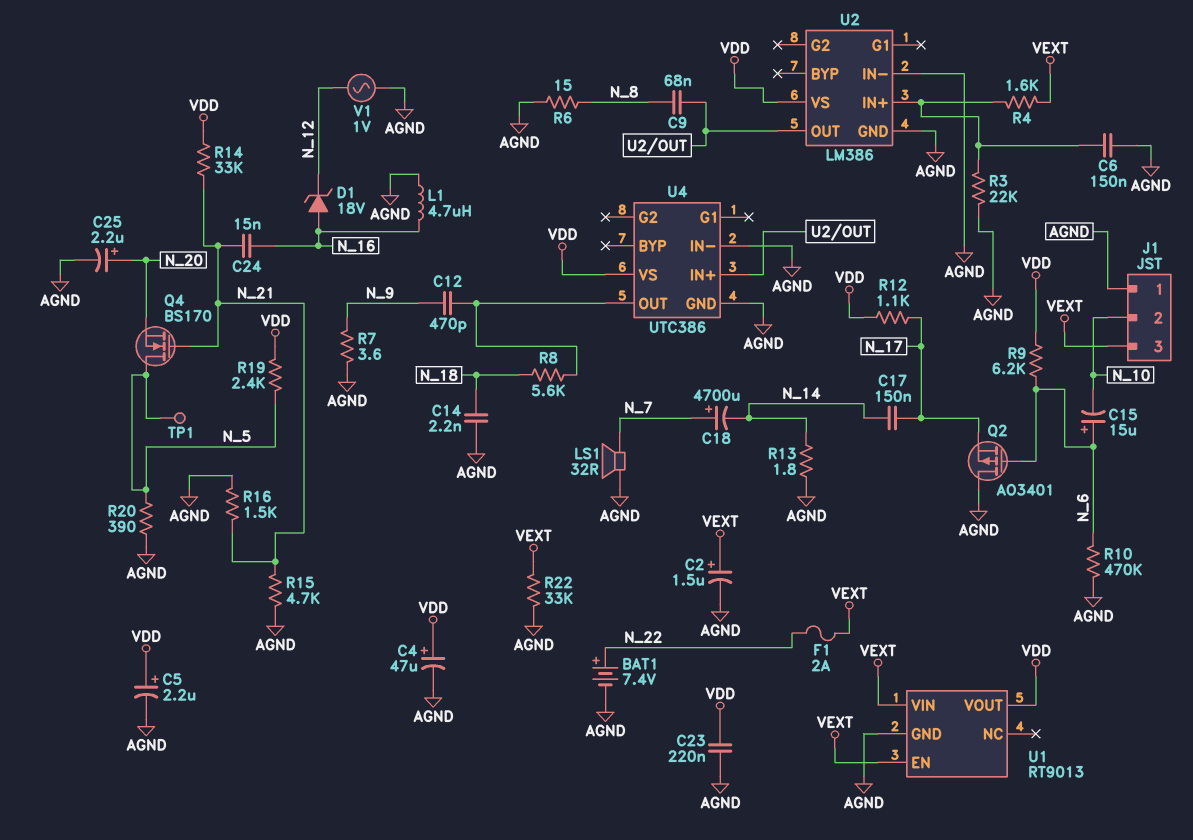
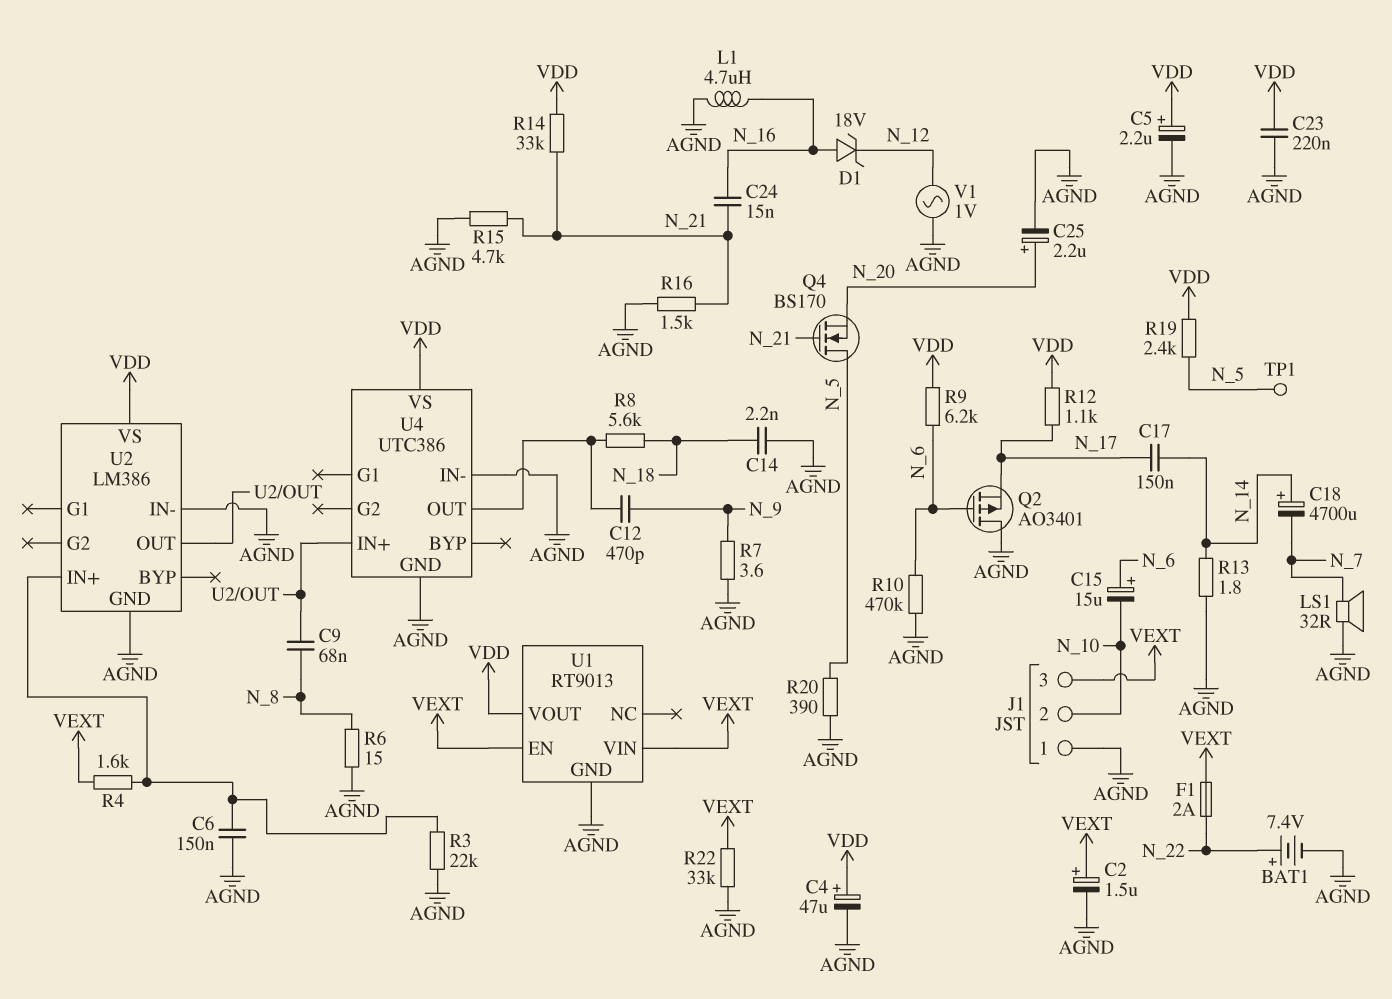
C18: 4700uF (plus N_7, minus N_14) -> 4700uF (plus N_14, minus N_7)

